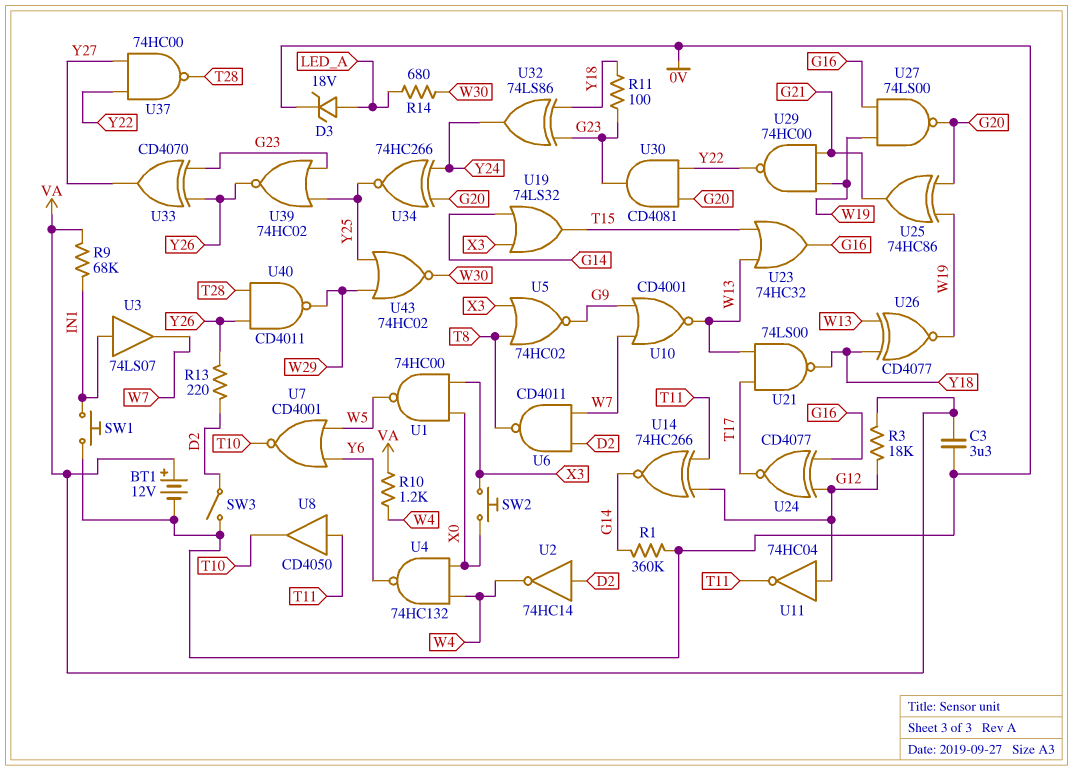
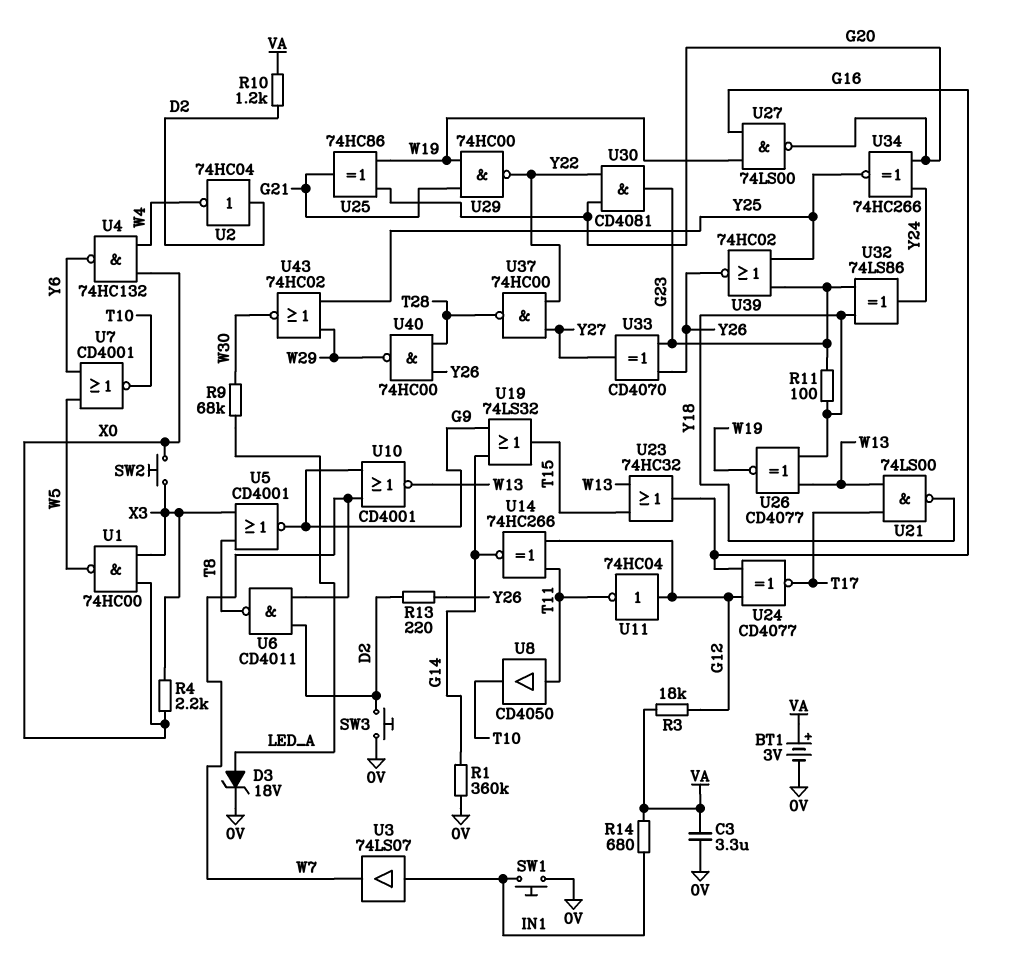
BT1: 12V (plus VA, minus 0V) -> 3V (plus VA, minus 0V)
R4: none -> 2.2k (X0, X3)
R9: 68k (IN1, VA) -> 68k (LED_A, W30)
R10: 1.2k (VA, W4) -> 1.2k (D2, VA)
R14: 680 (LED_A, W30) -> 680 (IN1, VA)
SW3: switch (0V, D2) -> button (0V, D2)
U2: NOT 74HC14 (in D2, out W4) -> NOT 74HC04 (in D2, out W4)
U5: NOR 74HC02 (in T8, in X3, out G9) -> NOR CD4001 (in T8, in X3, out G9)
U19: OR 74LS32 (in G14, in X3, out T15) -> OR 74LS32 (in G9, in G14, out T15)
U40: NAND CD4011 (in T28, in Y26, out W29) -> NAND 74HC00 (in T28, in Y26, out W29)

